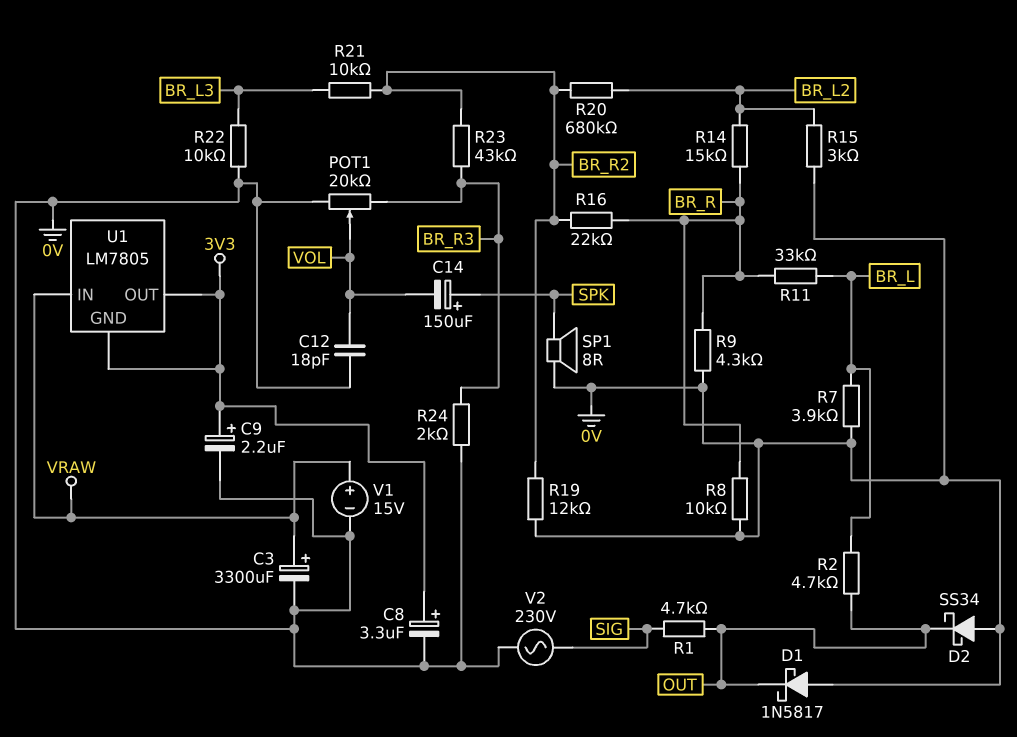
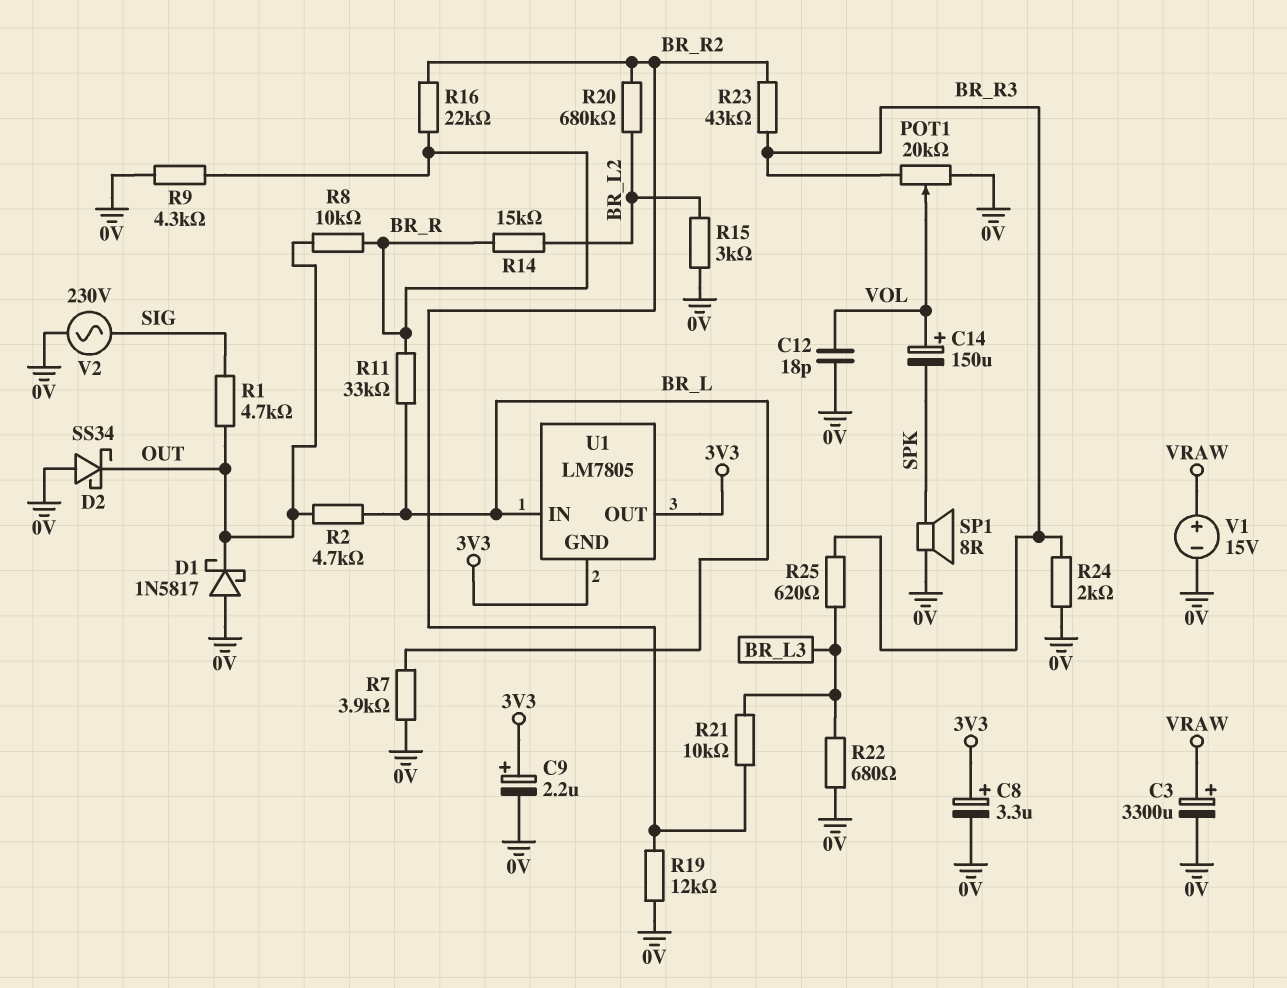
C14: 150uF (plus SPK, minus VOL) -> 150uF (plus VOL, minus SPK)
R8: 10k (0V, BR_R) -> 10k (BR_R, OUT)
R22: 10k (0V, BR_L3) -> 680 (0V, BR_L3)
R25: none -> 620 (BR_L3, BR_R3)
U1 pin IN: VRAW -> BR_L

